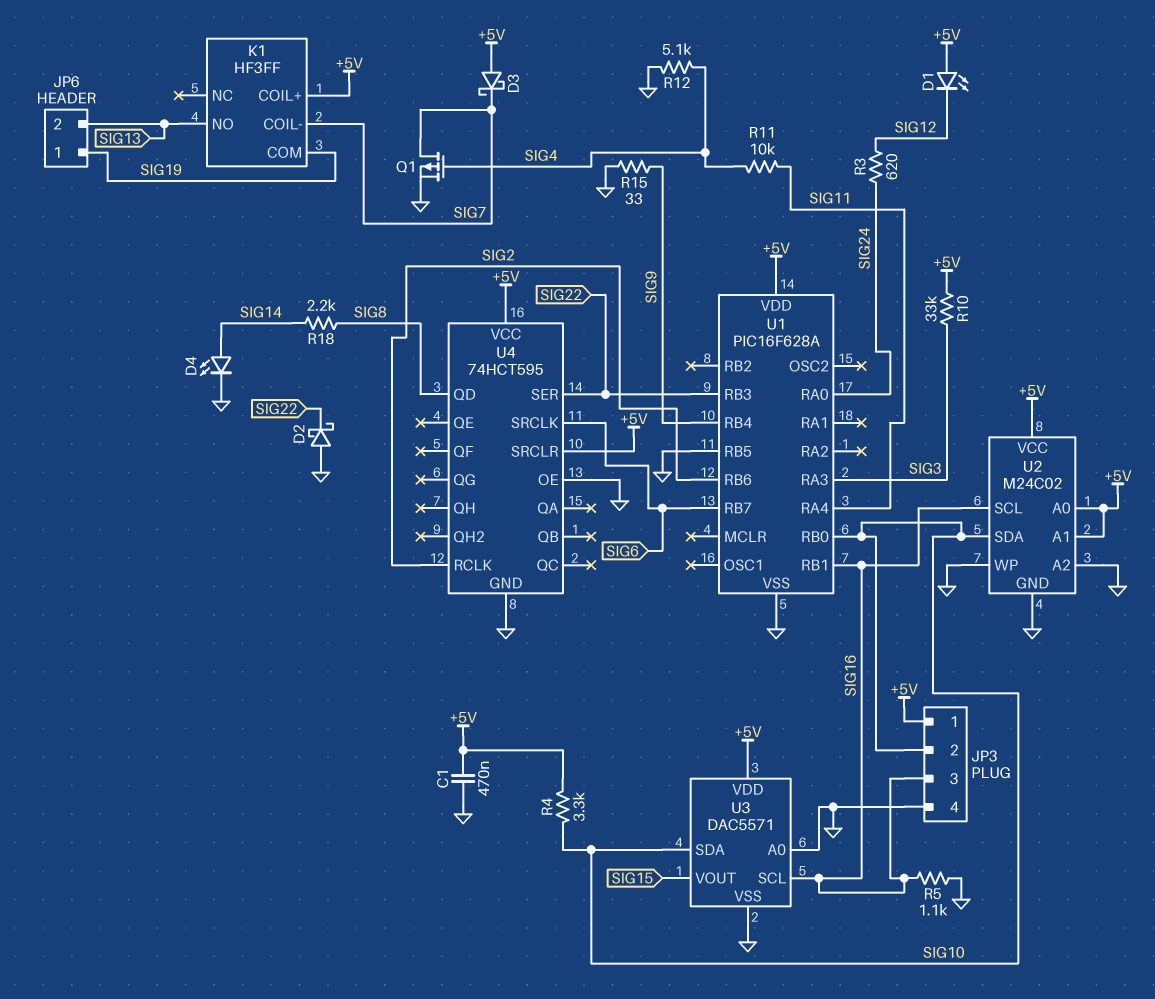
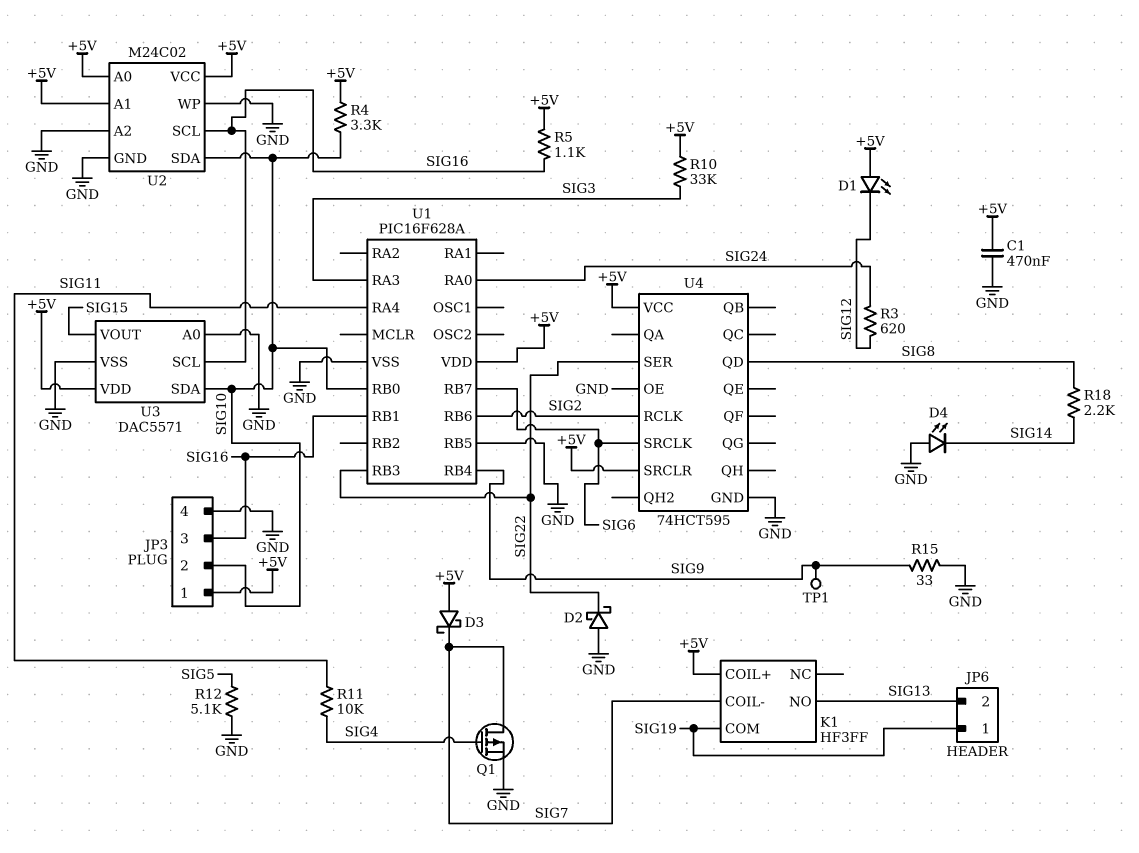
D4: LED (A SIG14, K GND) -> LED (A GND, K SIG14)
R5: 1.1k (GND, SIG16) -> 1.1k (+5V, SIG16)
R12: 5.1k (GND, SIG4) -> 5.1k (GND, SIG5)
TP1: none -> test point (SIG9)

